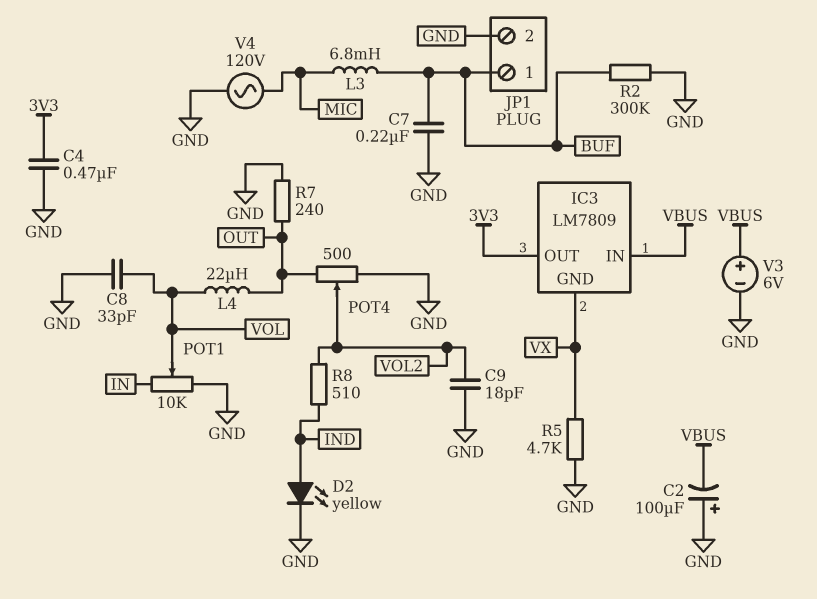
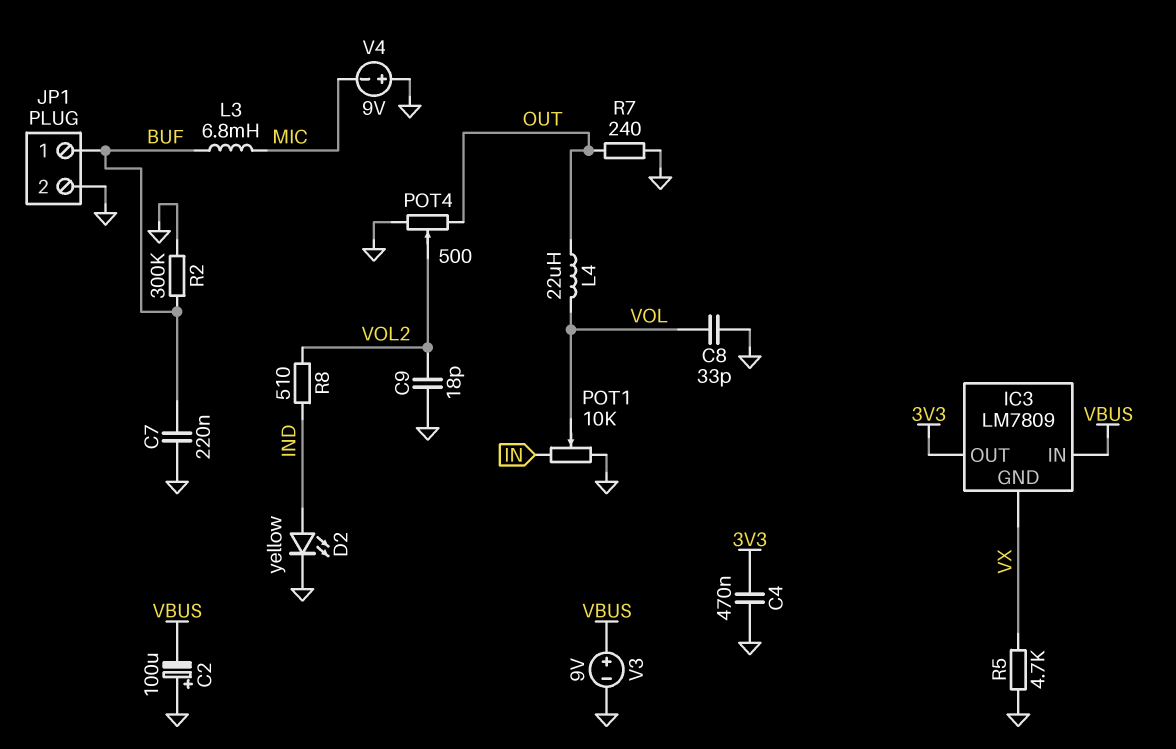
V3: 6V (plus VBUS, minus GND) -> 9V (plus VBUS, minus GND)
V4: AC 120V (GND, MIC) -> 9V (plus GND, minus MIC)

